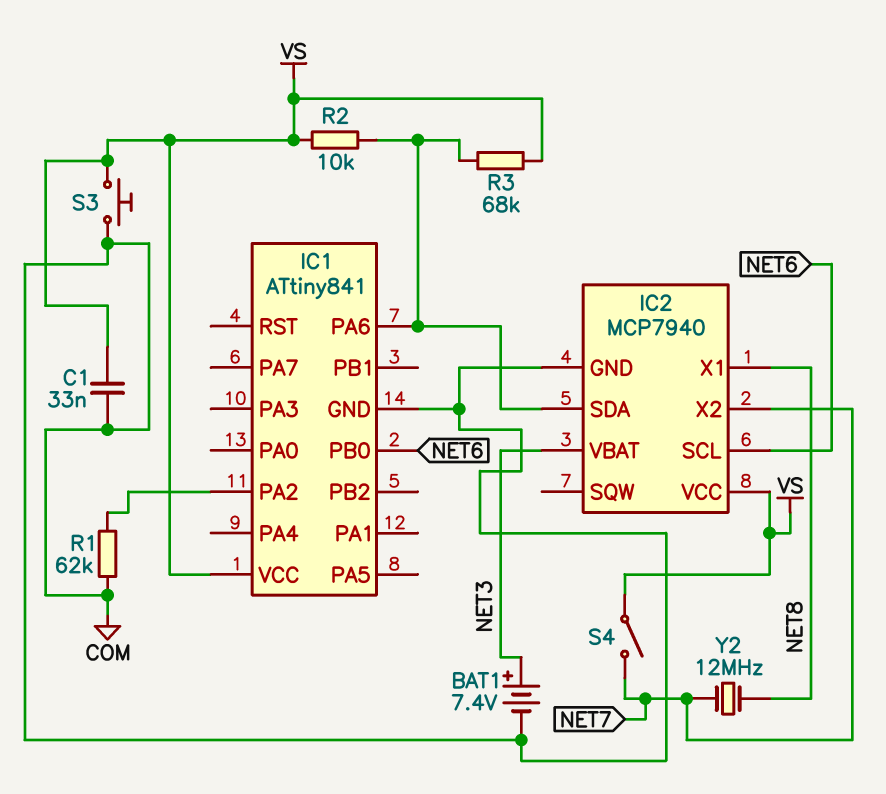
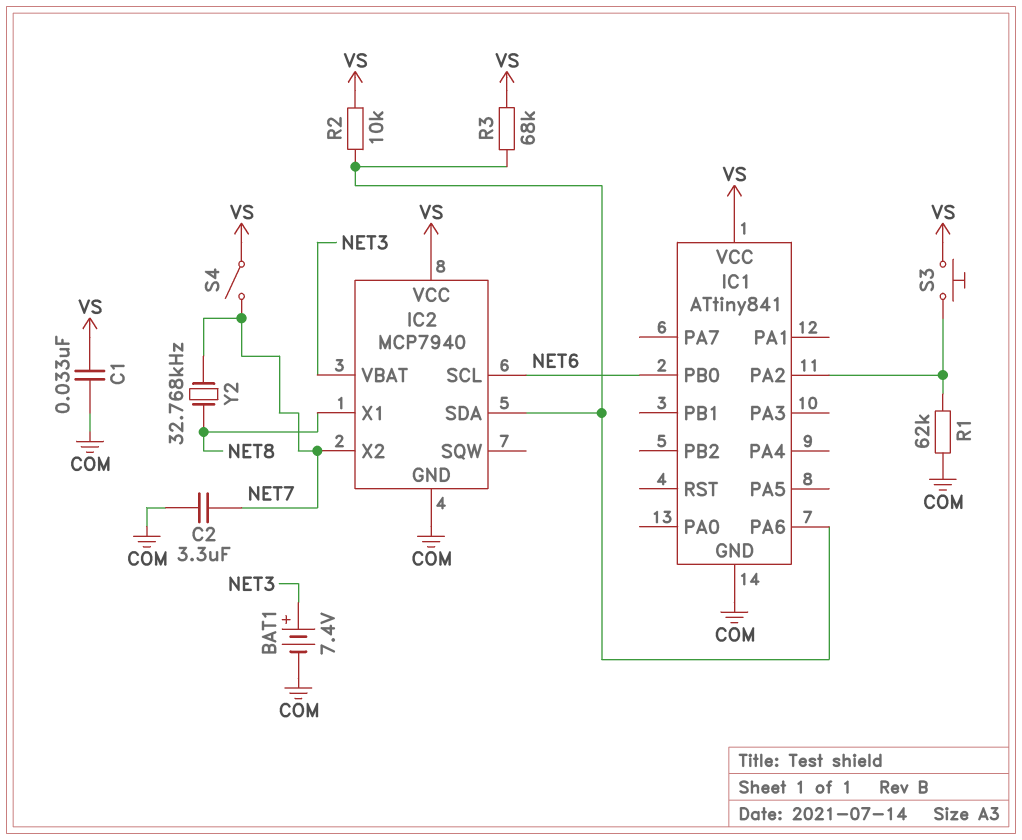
C2: none -> 3.3uF (COM, NET7)
S3: button (COM, VS) -> button (IC1/PA2, VS)
Y2: 12MHz (NET7, NET8) -> 32.768kHz (NET7, NET8)

